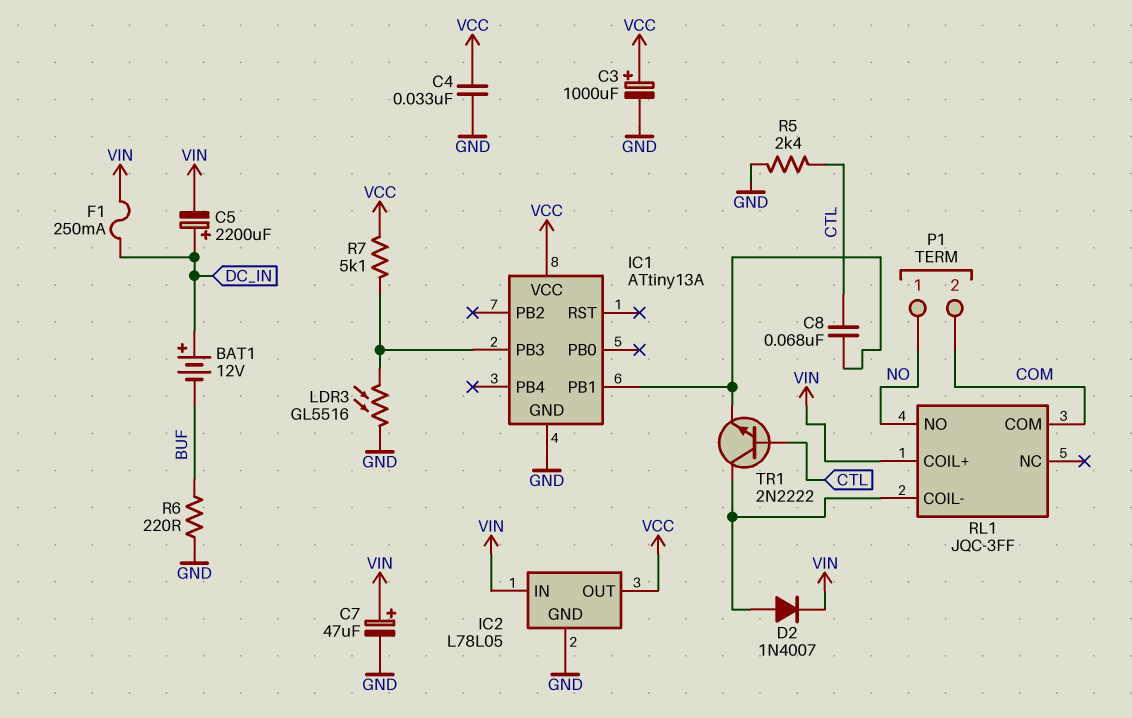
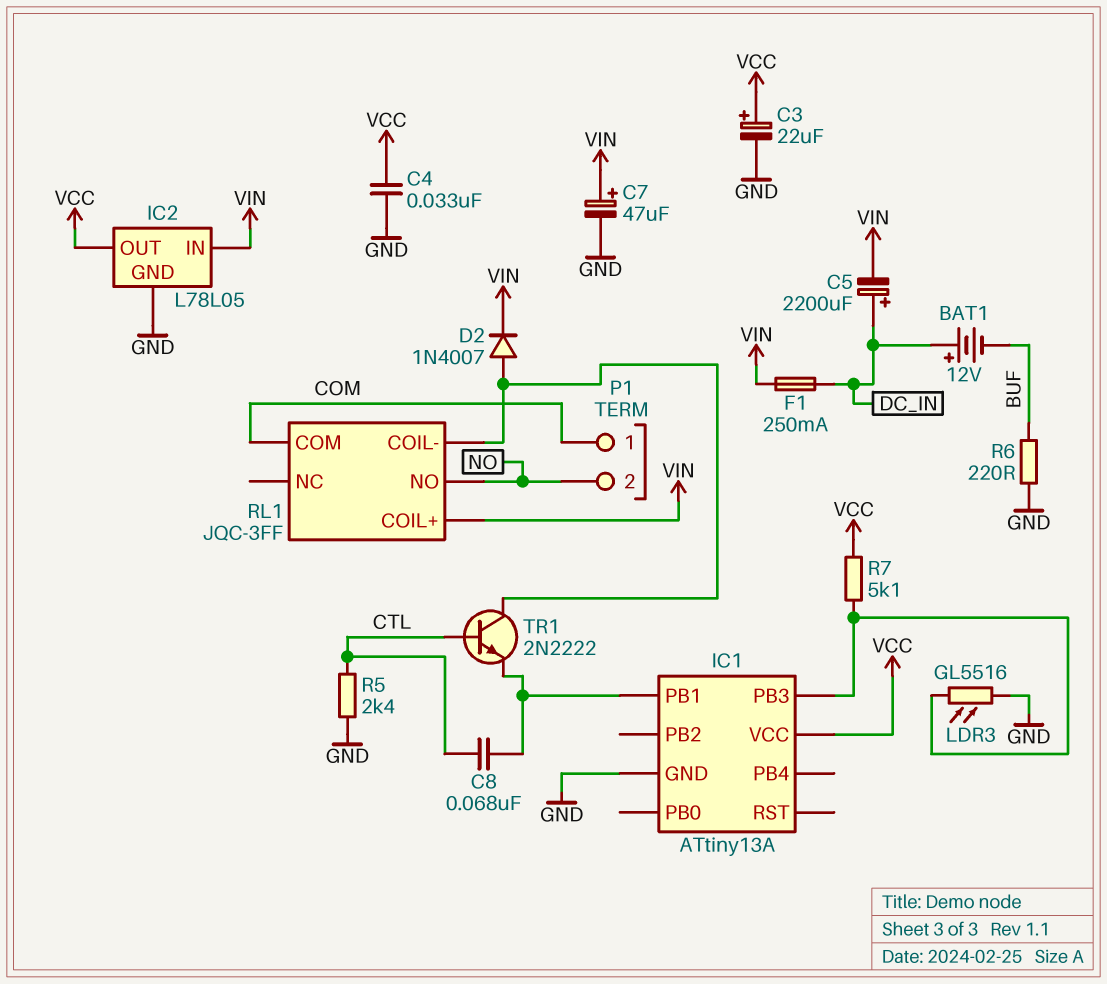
C3: 1000uF (plus VCC, minus GND) -> 22uF (plus VCC, minus GND)
P1 pin 1: NO -> COM
P1 pin 2: COM -> NO

